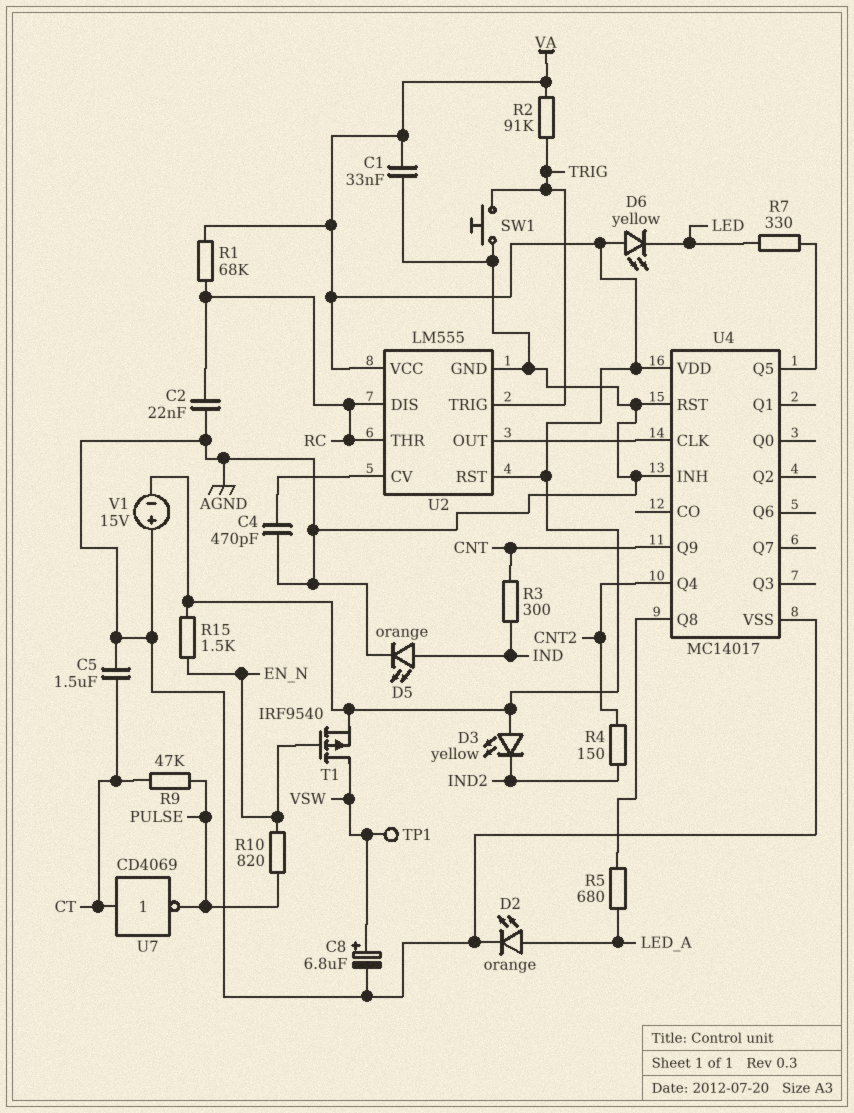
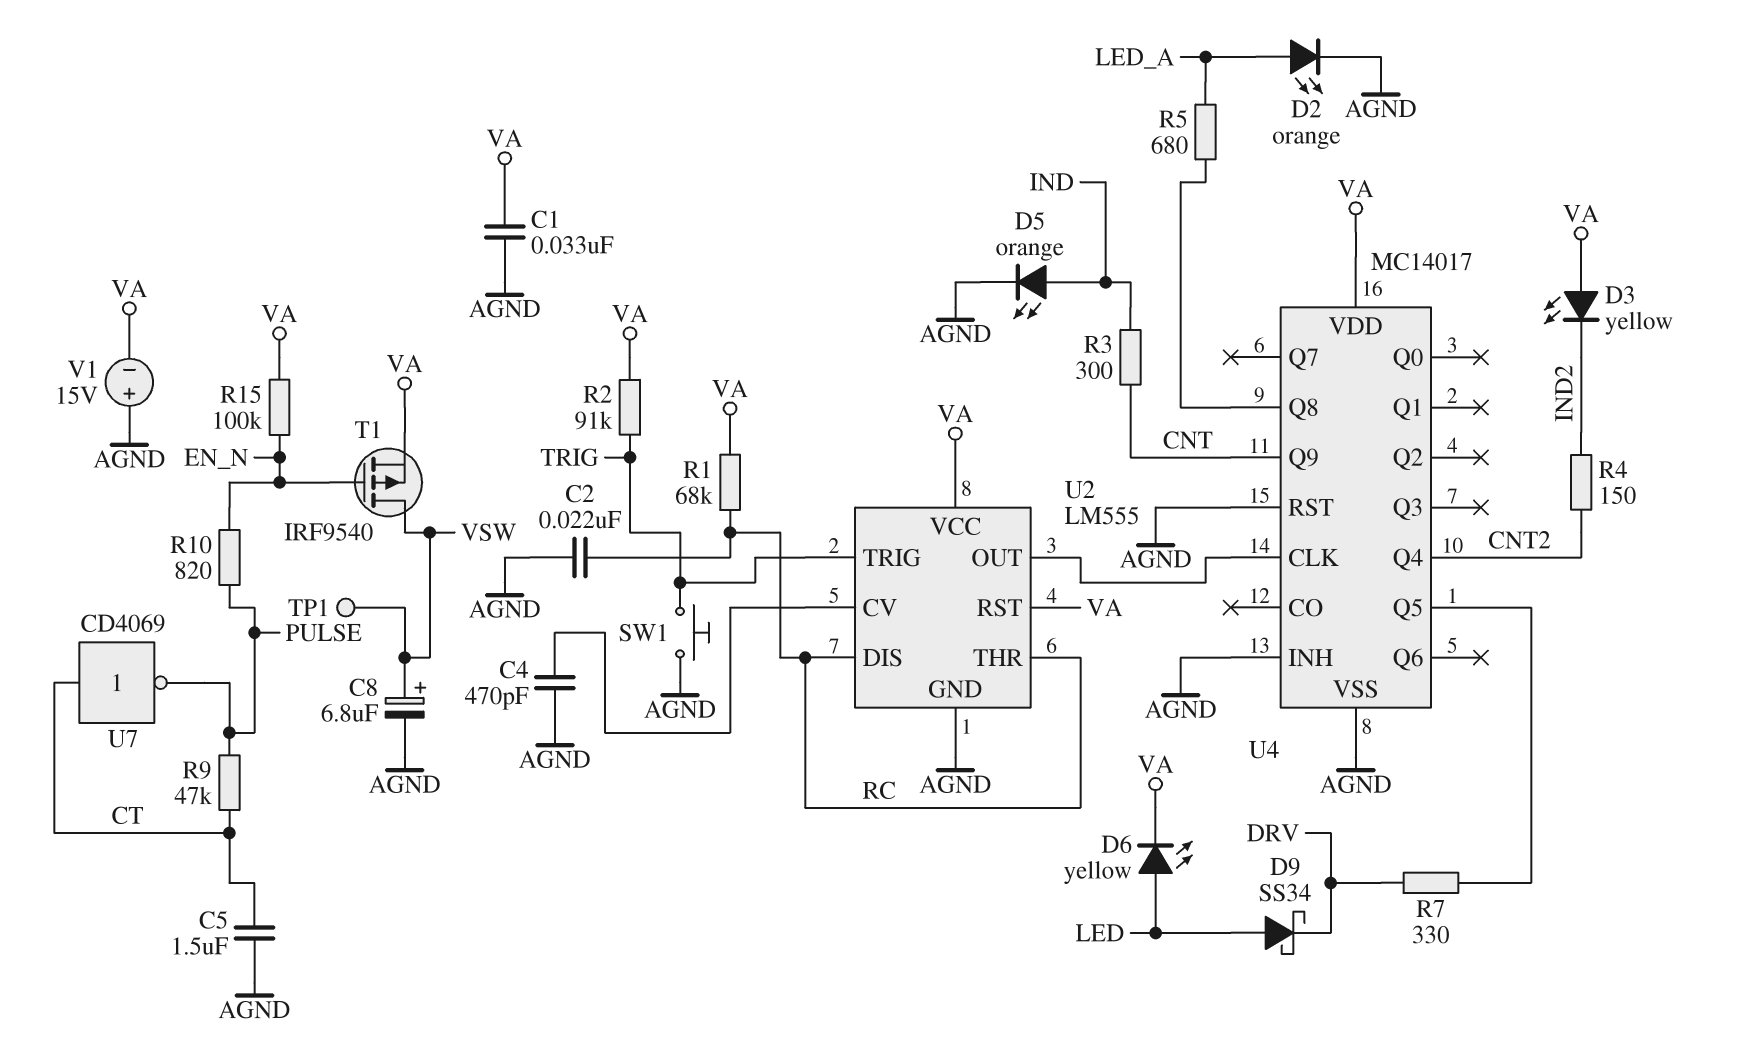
D6: LED yellow (A VA, K LED) -> LED yellow (A LED, K VA)
D9: none -> schottky SS34 (A LED, K DRV)
R7: 330 (LED, U4/Q5) -> 330 (DRV, U4/Q5)
R15: 1.5k (EN_N, VA) -> 100k (EN_N, VA)

